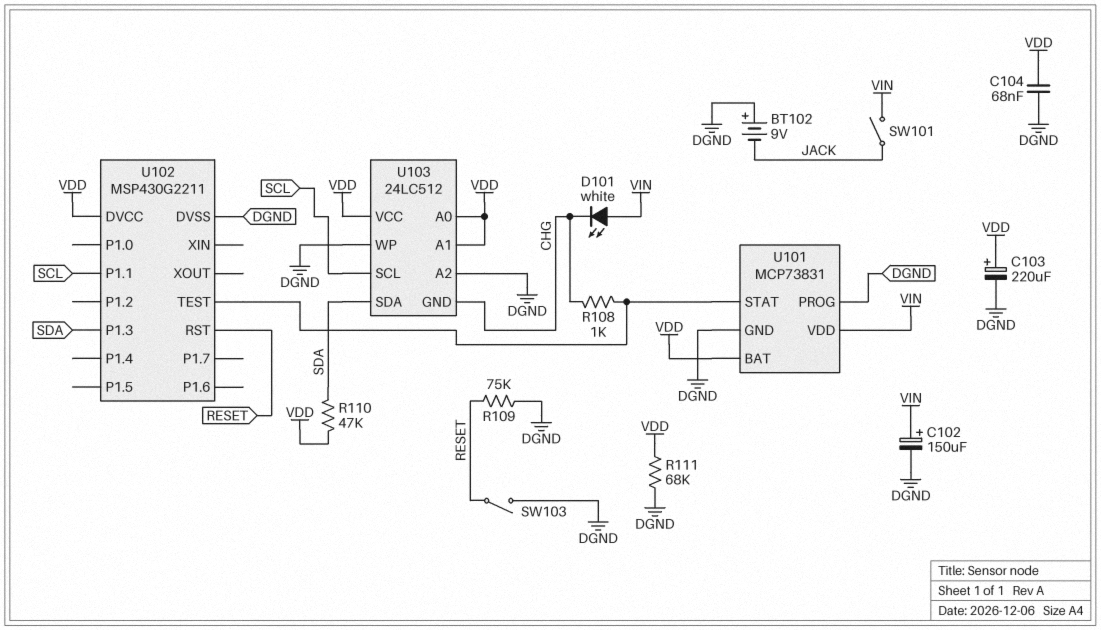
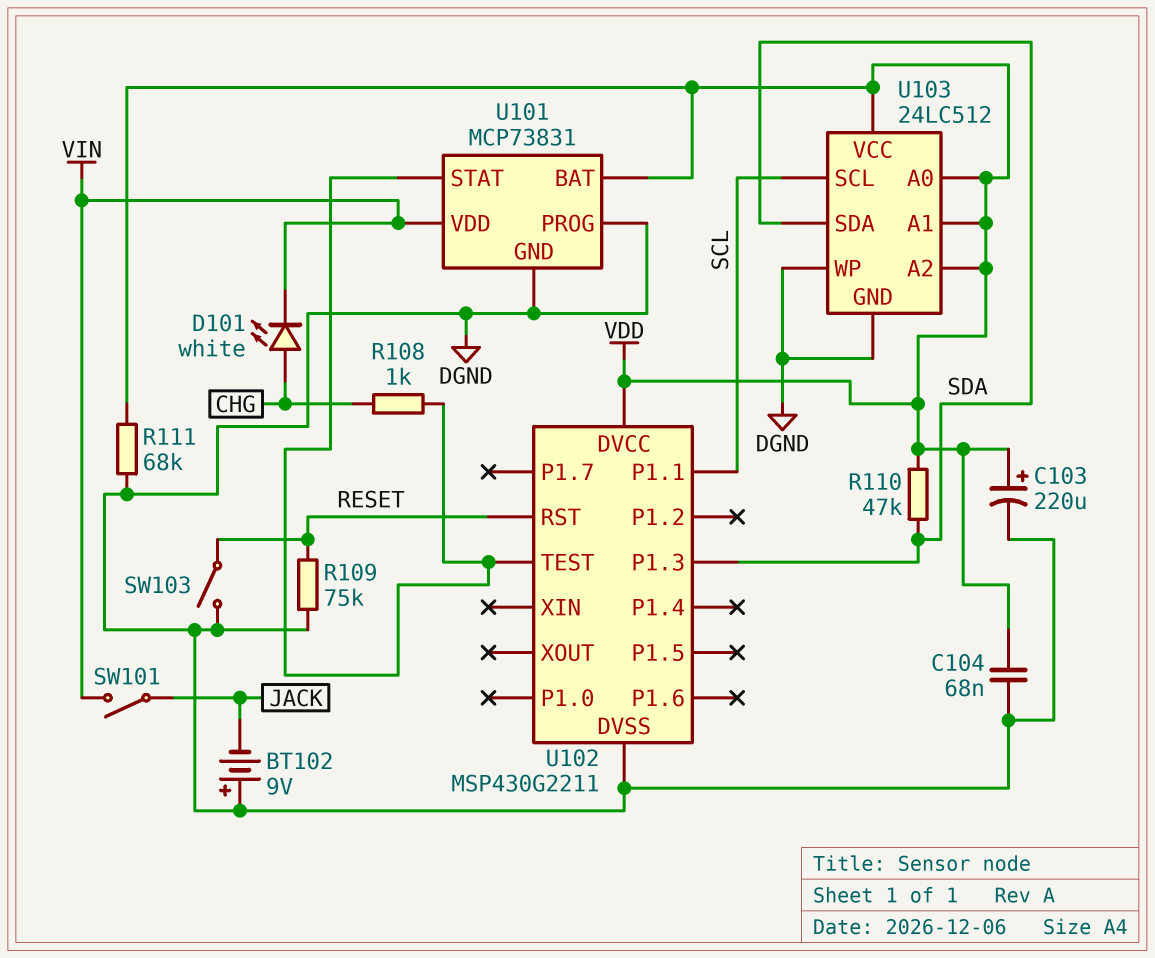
C102: 150uF (plus VIN, minus DGND) -> none
D101: LED white (A VIN, K CHG) -> LED white (A CHG, K VIN)
U103 pin A2: DGND -> VDD
U103 pin GND: CHG -> DGND

